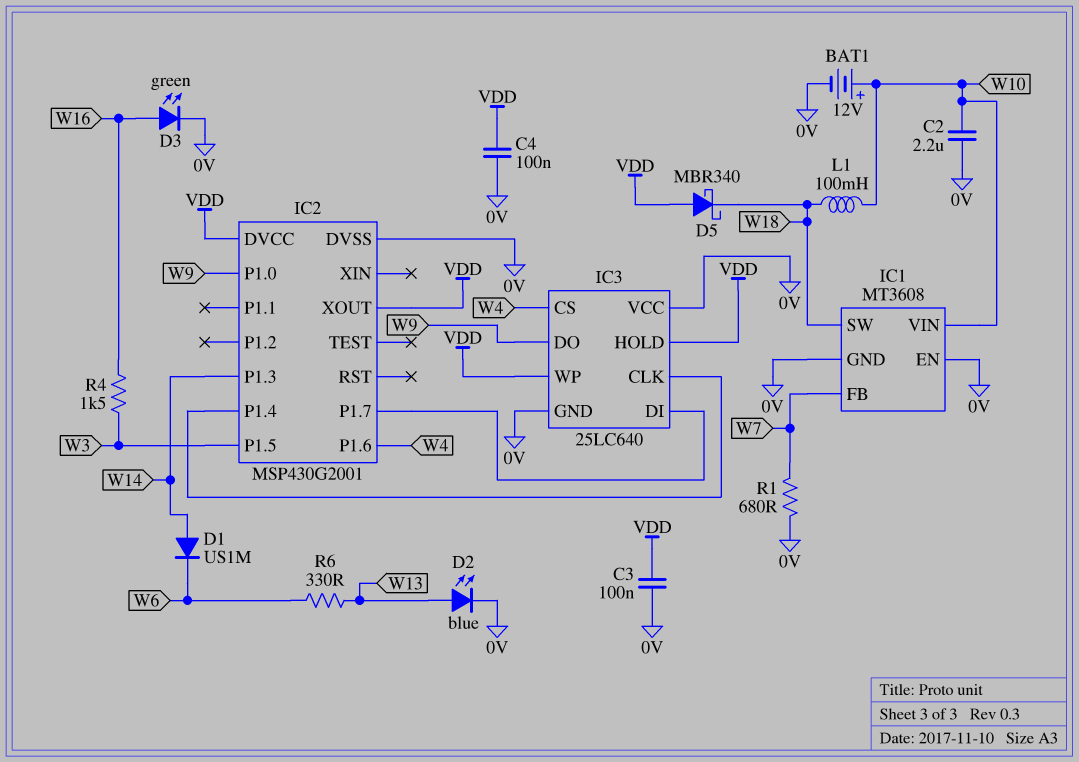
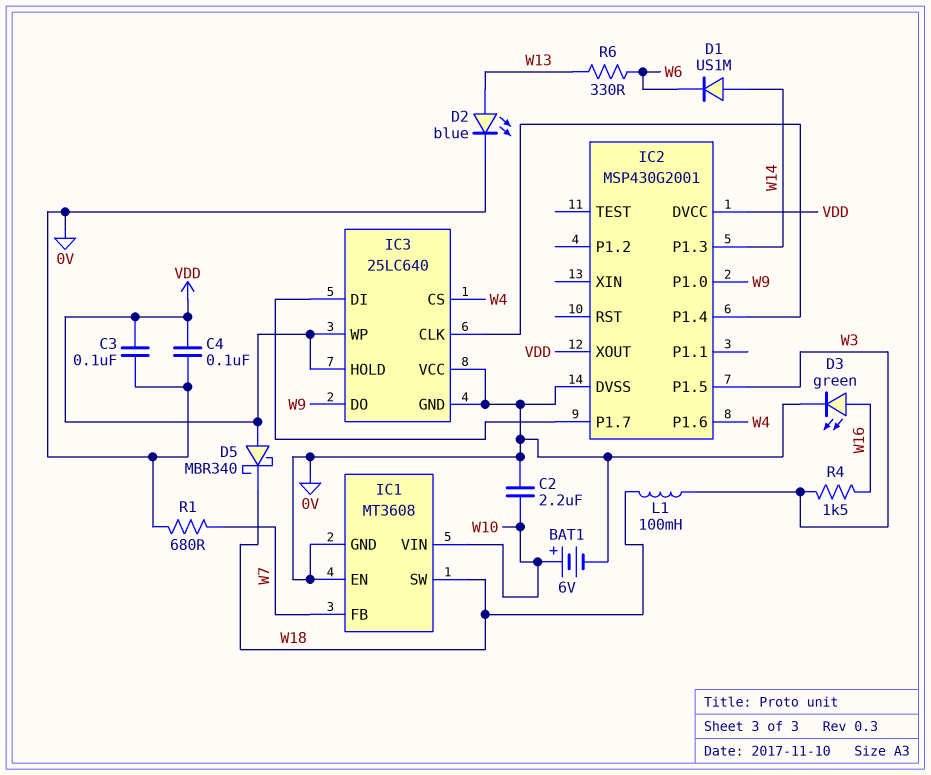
BAT1: 12V (plus W10, minus 0V) -> 6V (plus W10, minus 0V)
L1: 100mH (W10, W18) -> 100mH (W3, W18)

